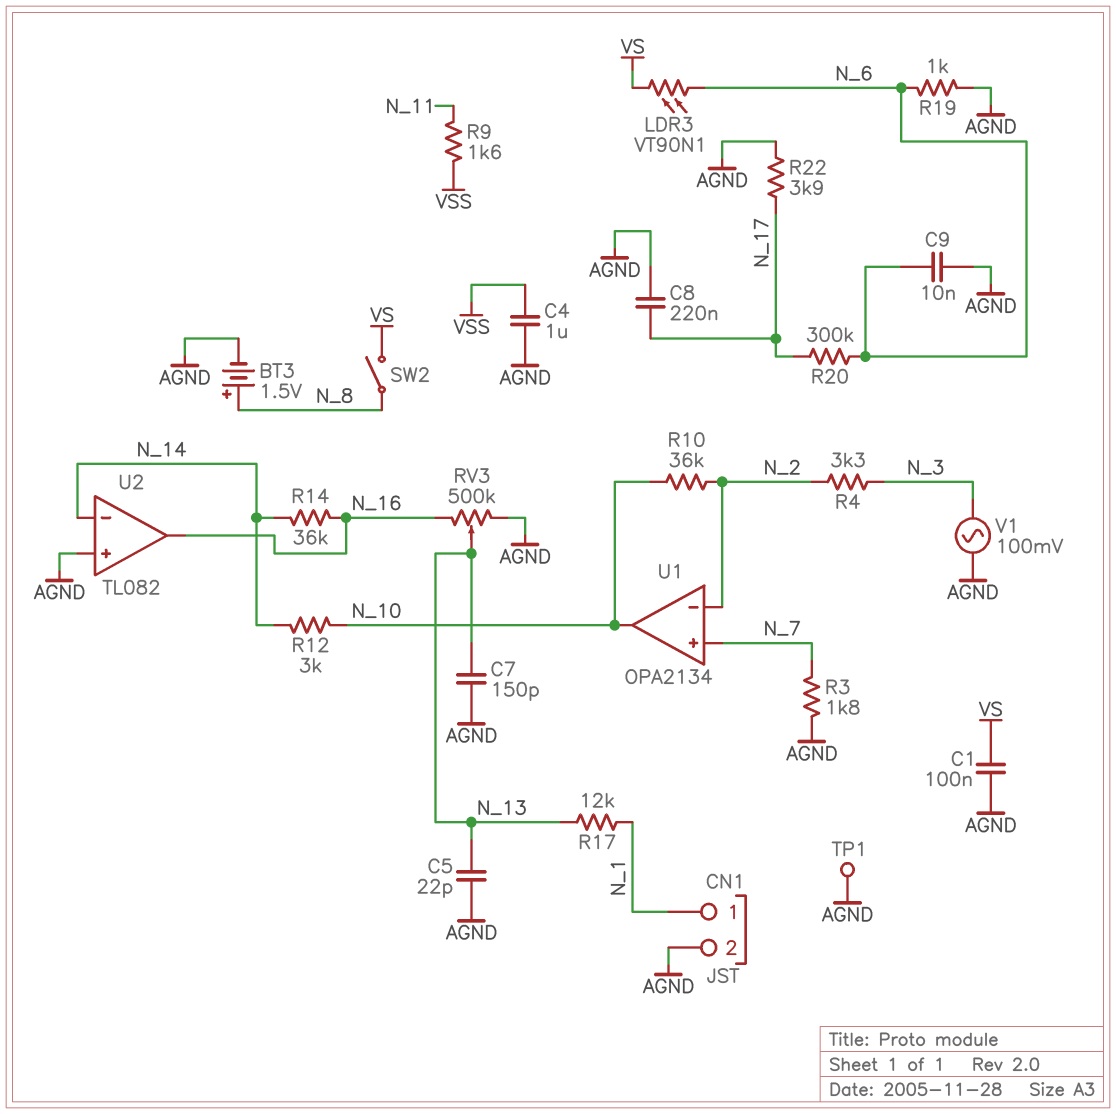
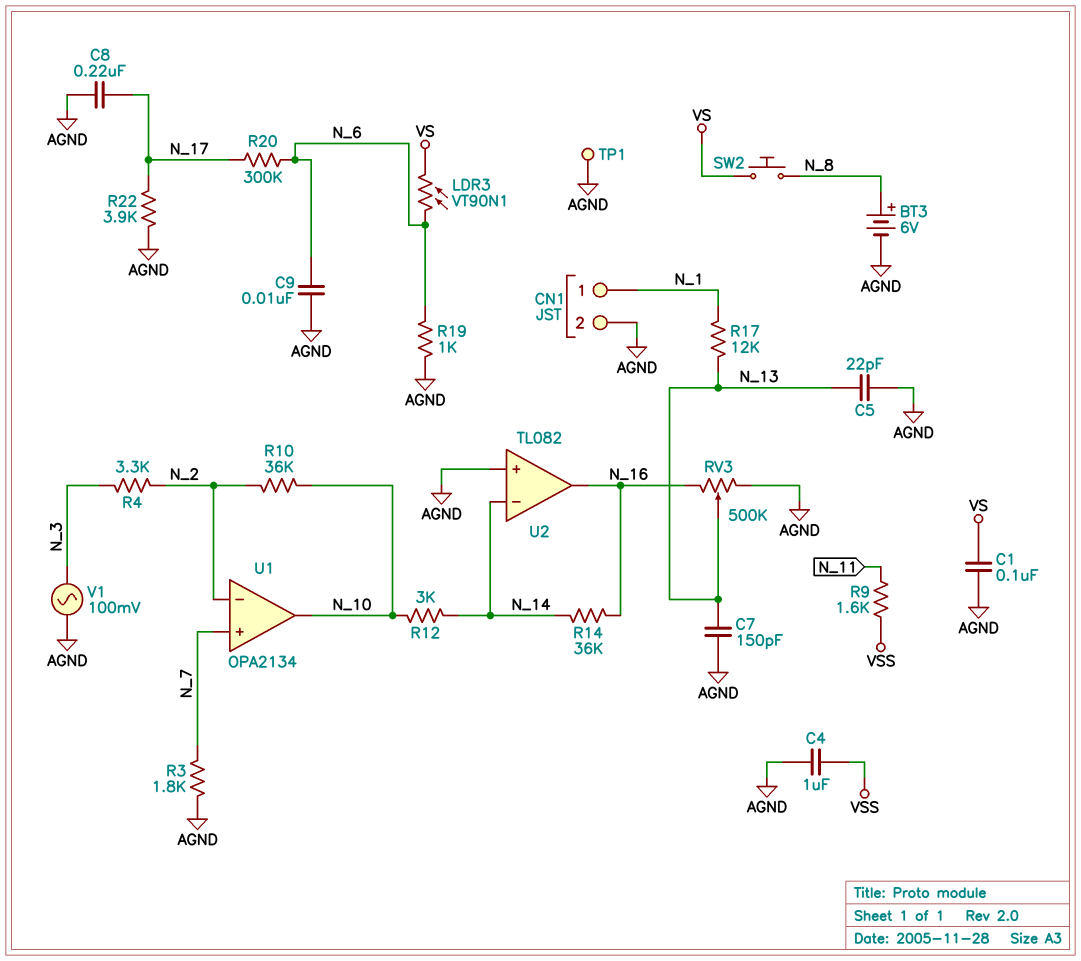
BT3: 1.5V (plus N_8, minus AGND) -> 6V (plus N_8, minus AGND)
SW2: switch (N_8, VS) -> button (N_8, VS)

